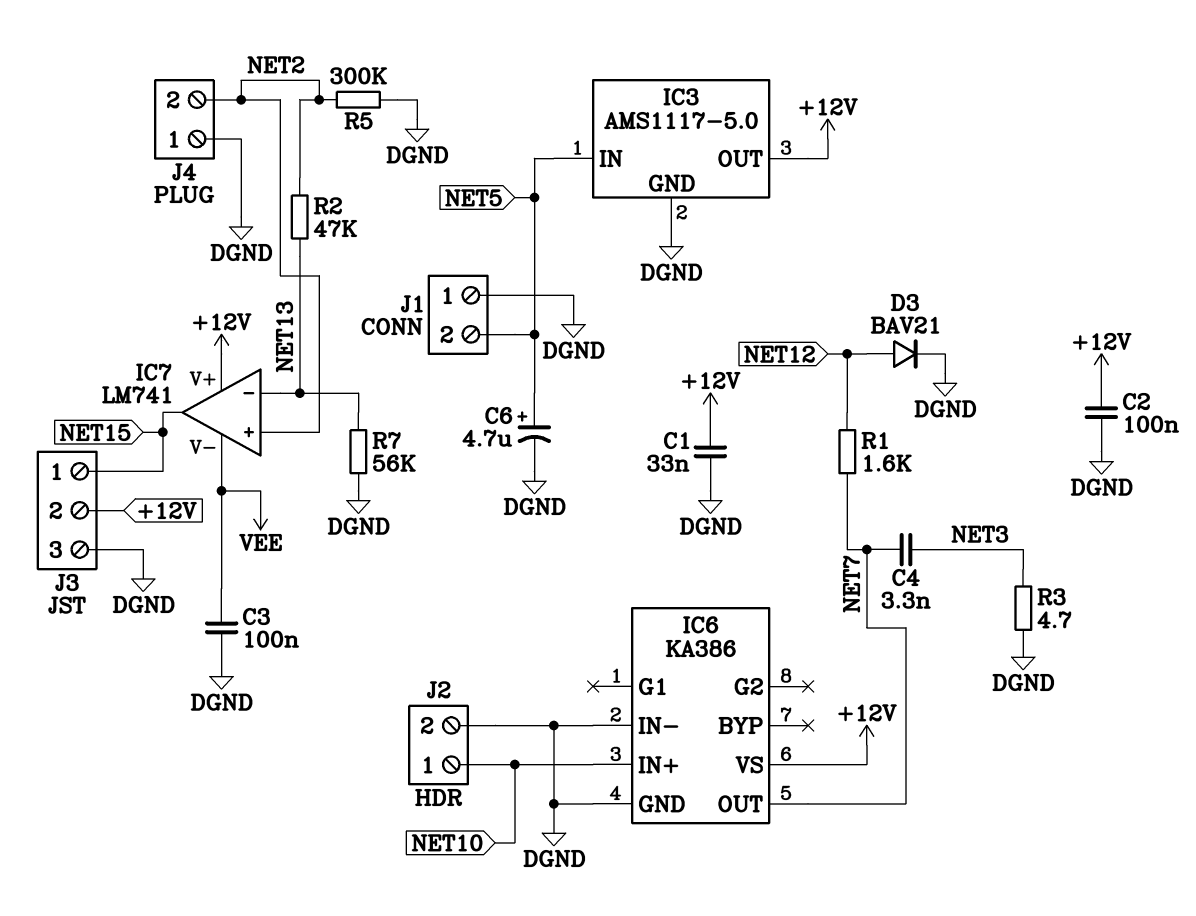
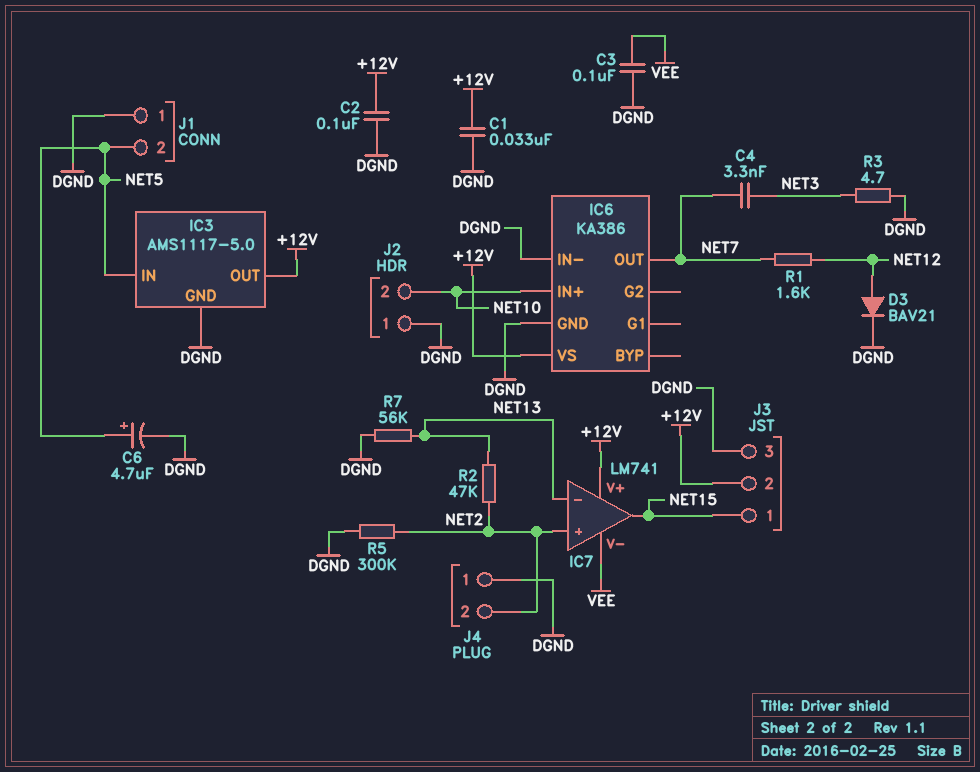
J2 pin 1: NET10 -> DGND
J2 pin 2: DGND -> NET10

